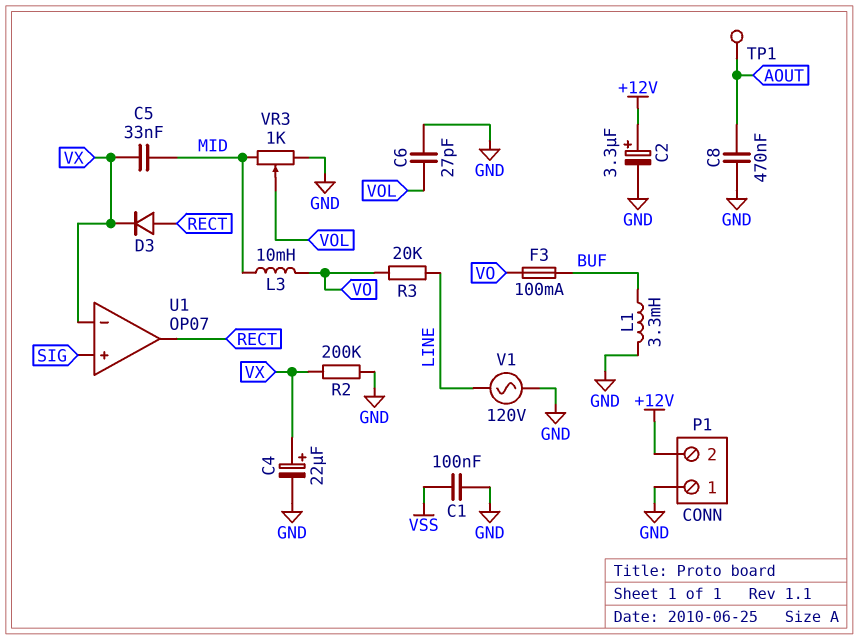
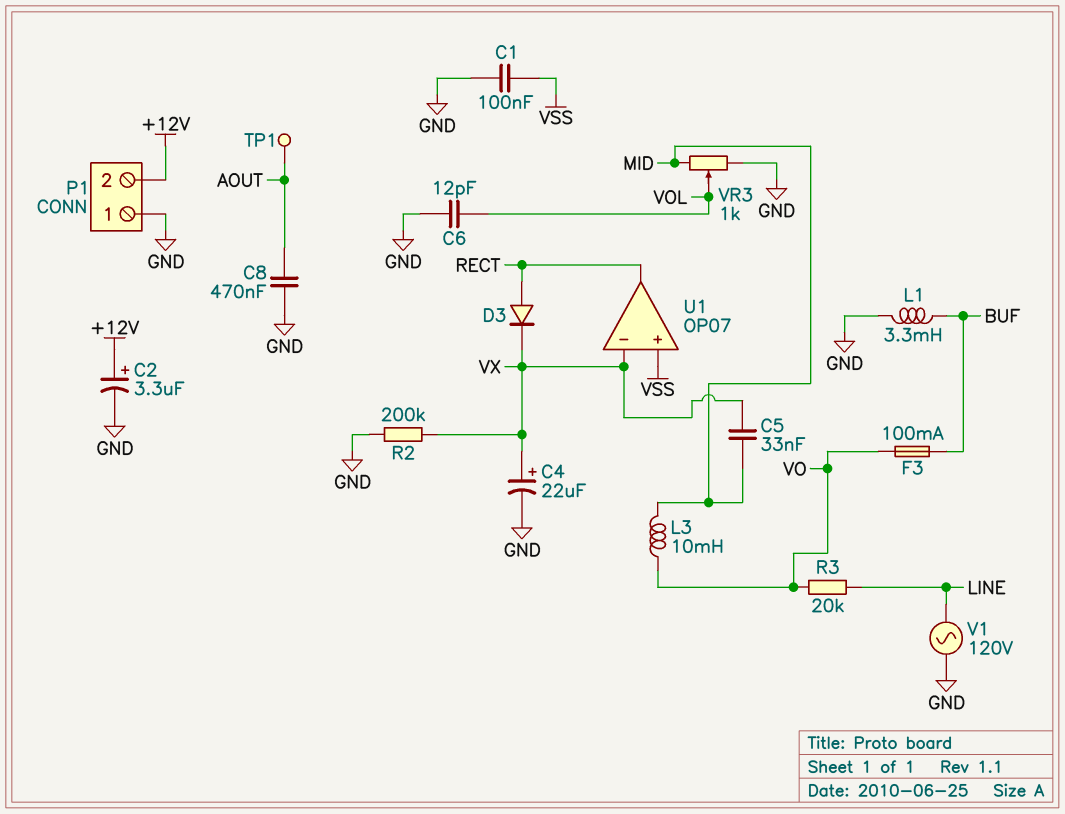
C6: 27pF (GND, VOL) -> 12pF (GND, VOL)
U1 pin in+: SIG -> VSS

